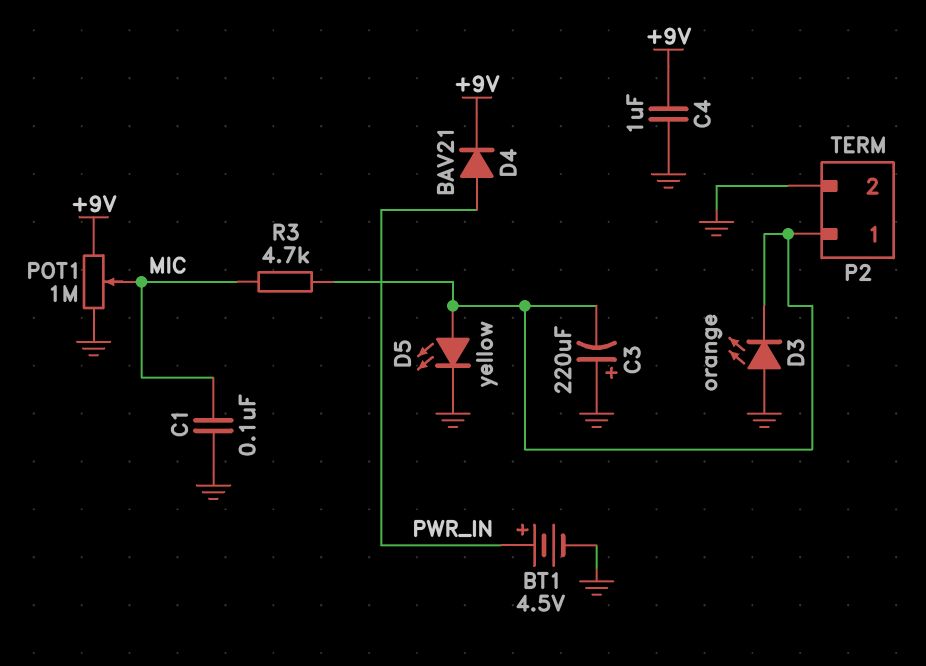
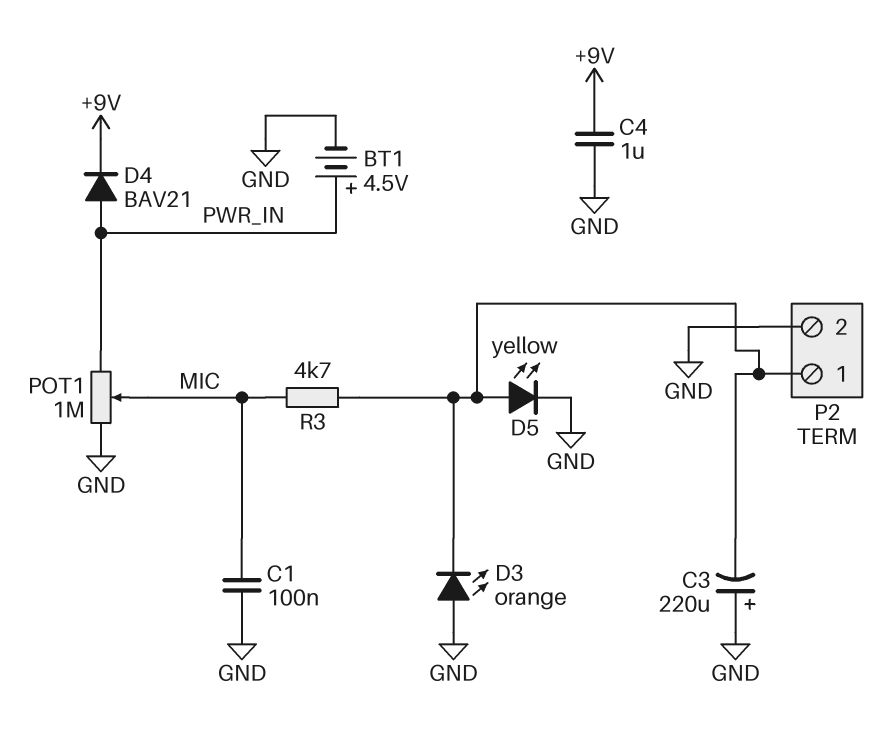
POT1: 1M (+9V, GND, wiper MIC) -> 1M (GND, PWR_IN, wiper MIC)

